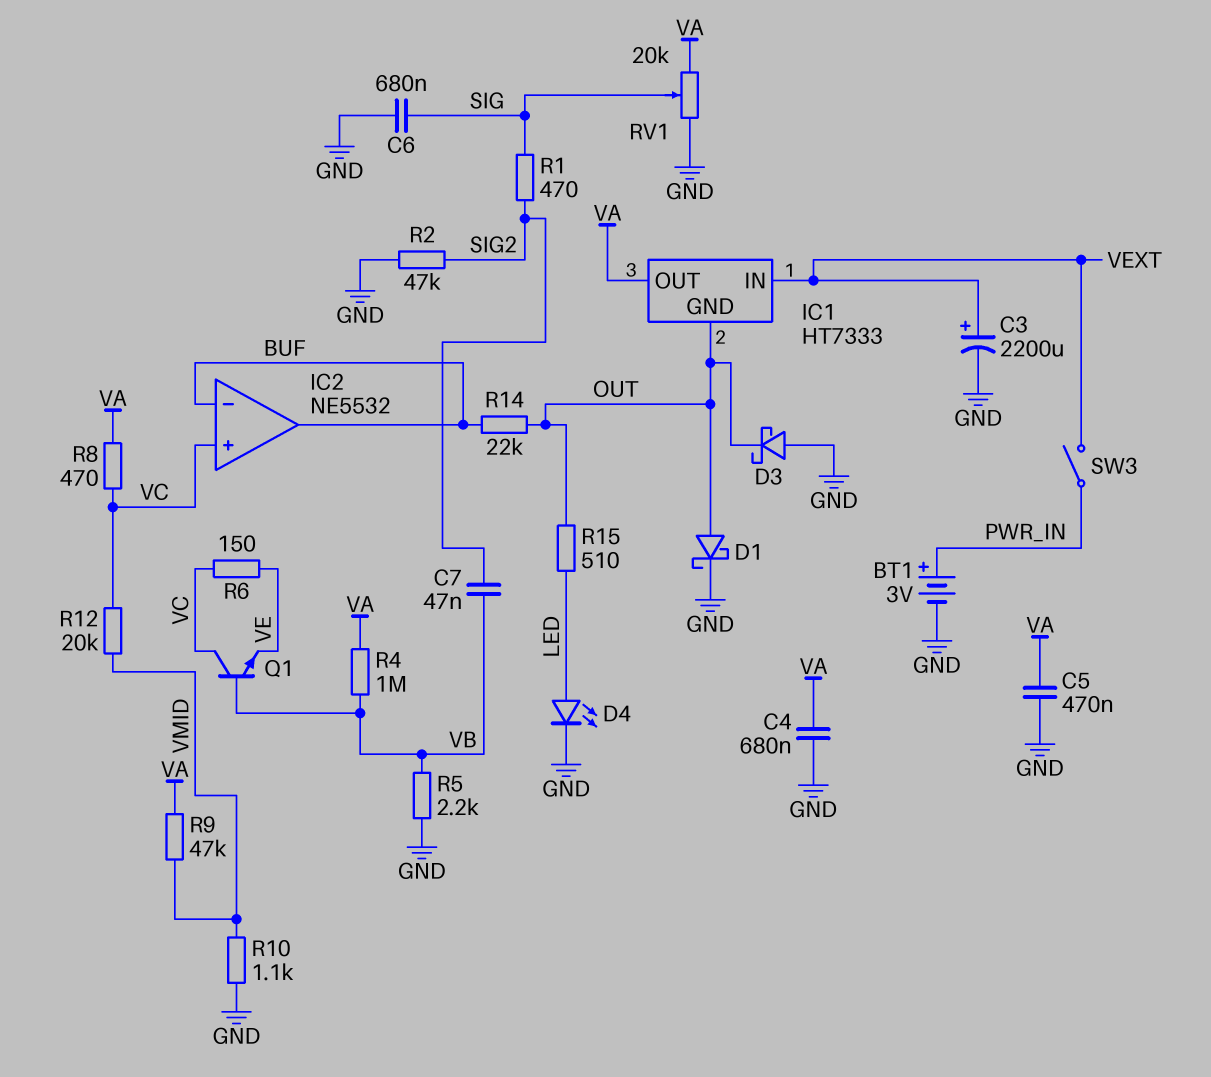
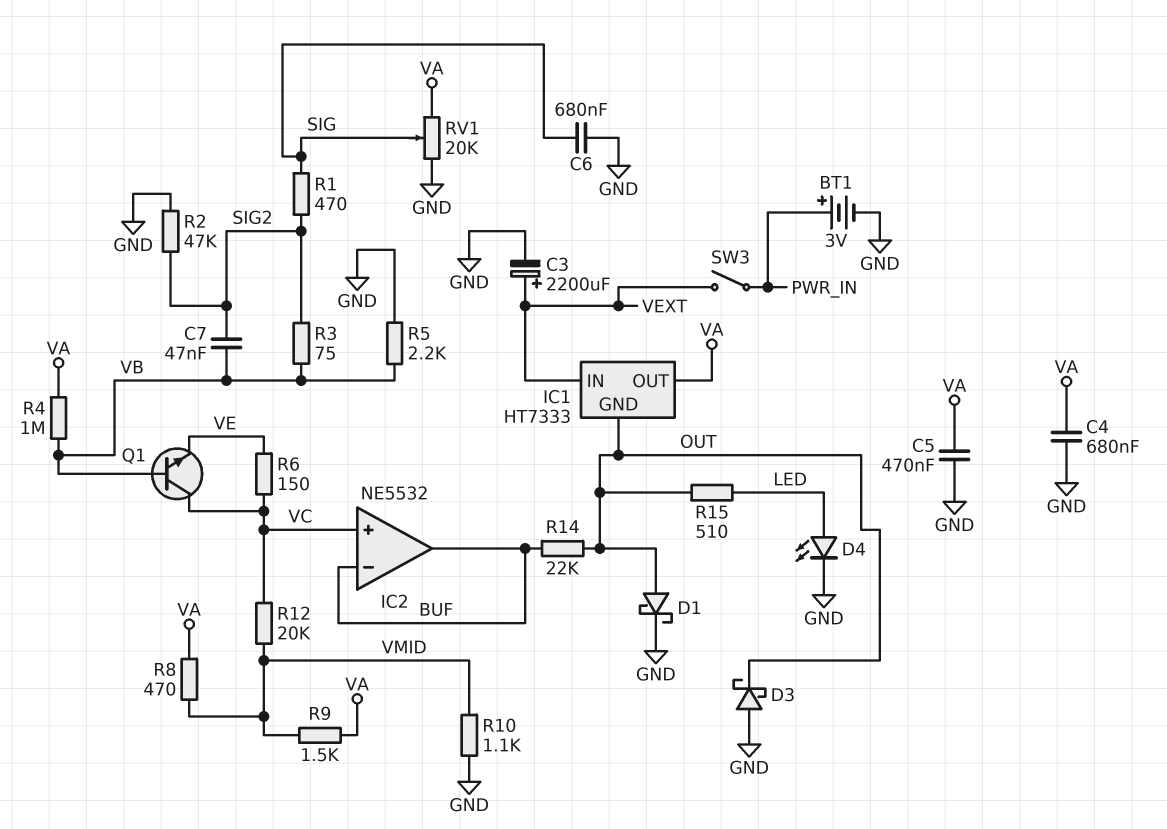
R3: none -> 75 (SIG2, VB)
R8: 470 (VA, VC) -> 470 (VA, VMID)
R9: 47k (VA, VMID) -> 1.5k (VA, VMID)

